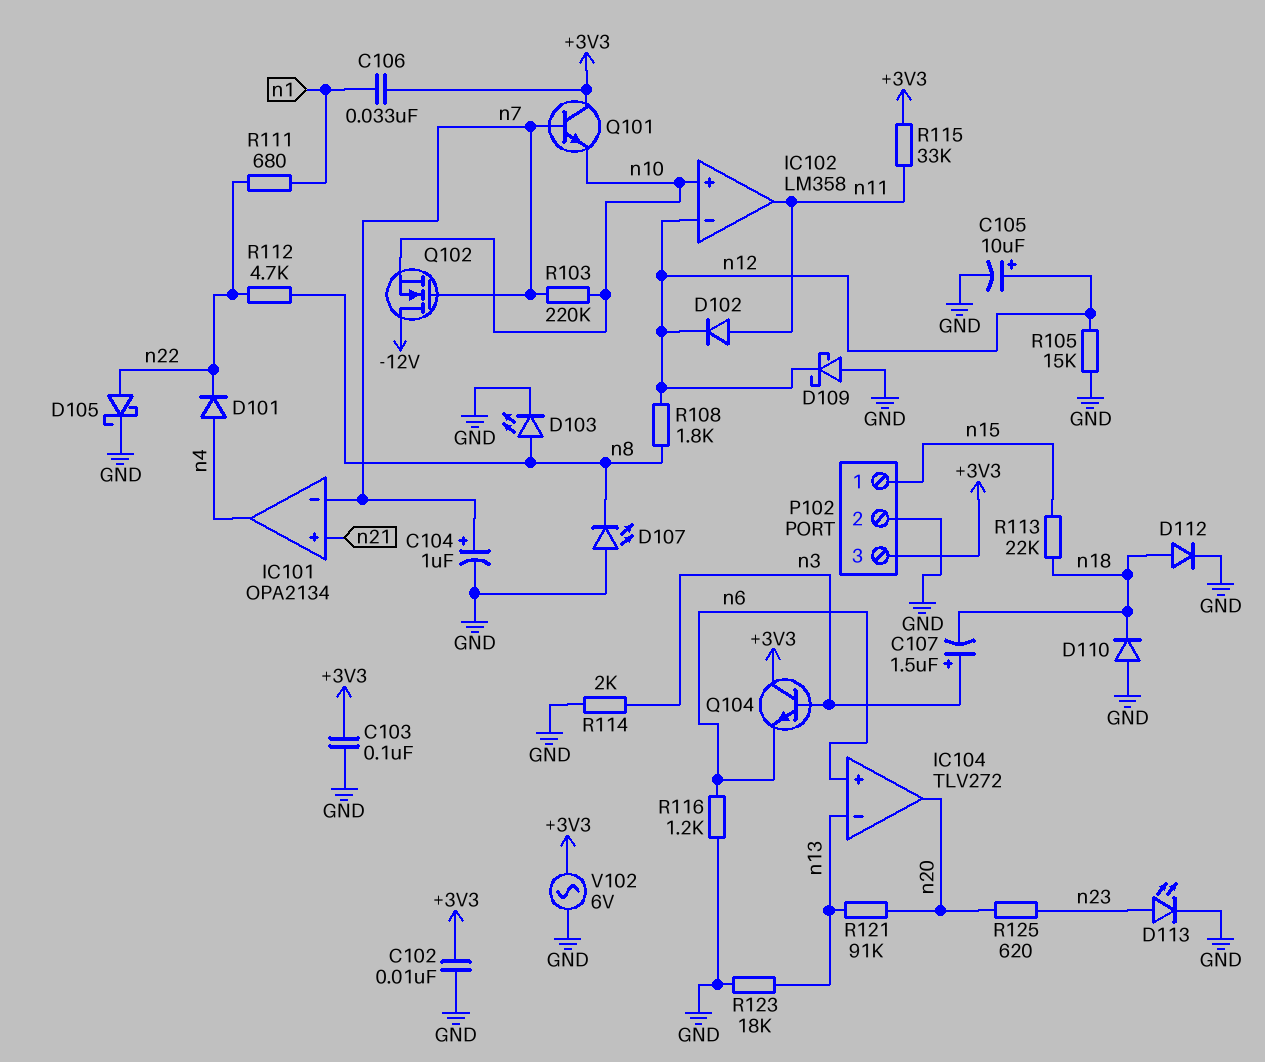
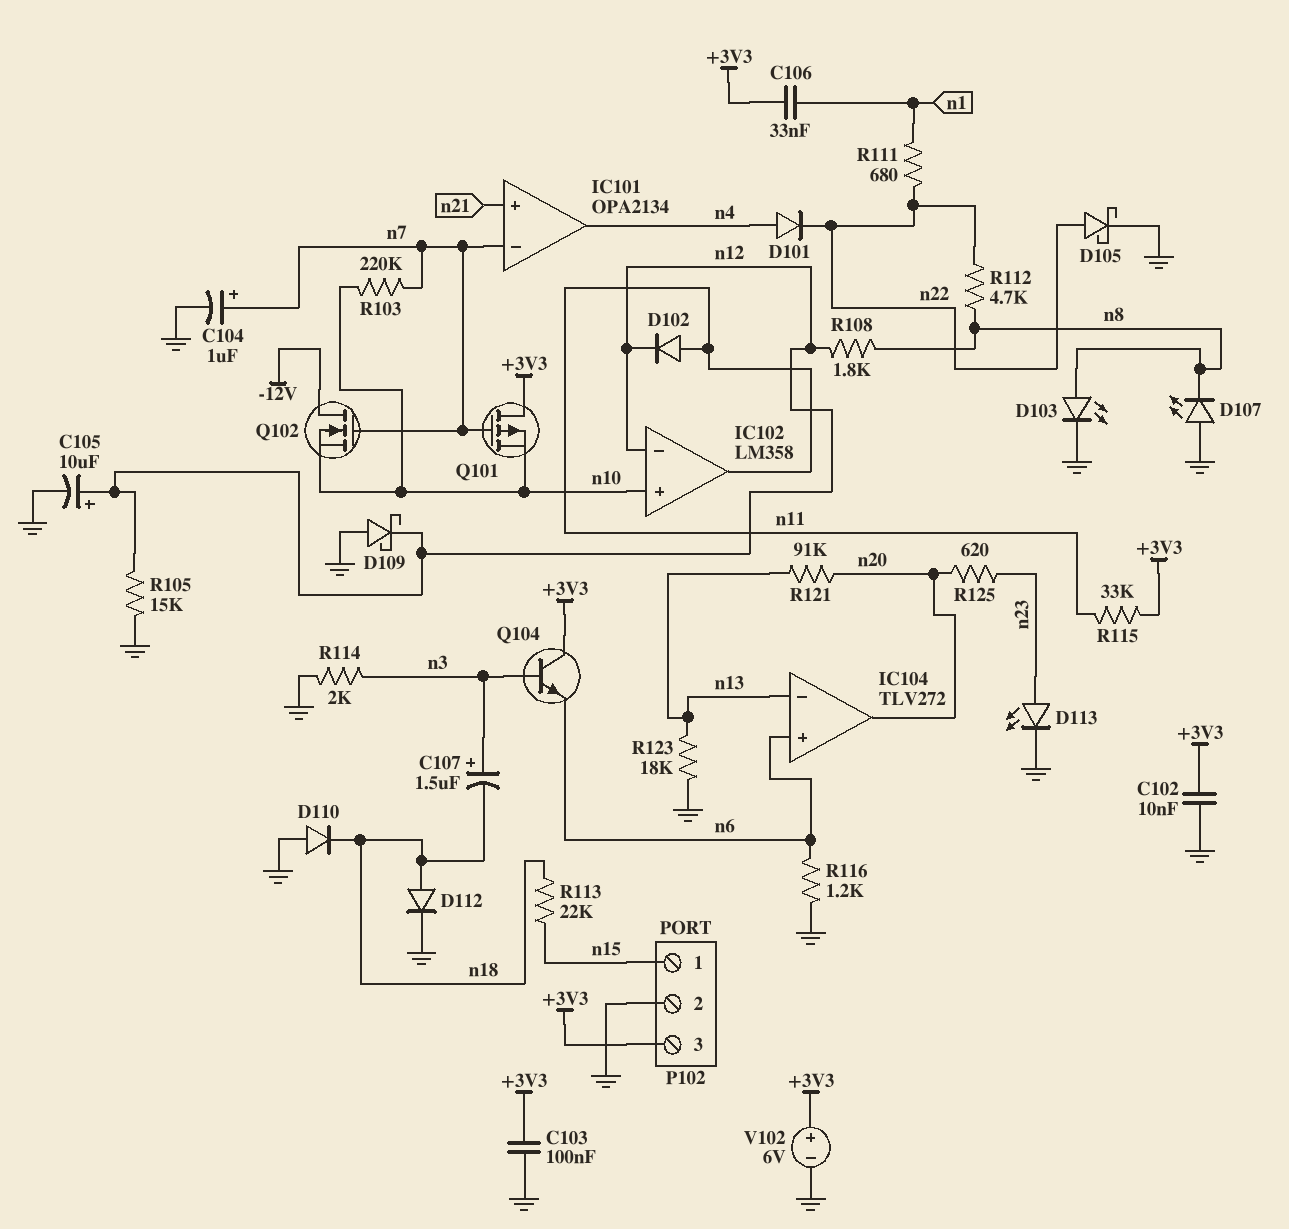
Q101: NPN (B n7, C +3V3, E n10) -> PMOS (G n7, D +3V3, S n10)
V102: AC 6V (+3V3, GND) -> 6V (plus +3V3, minus GND)

